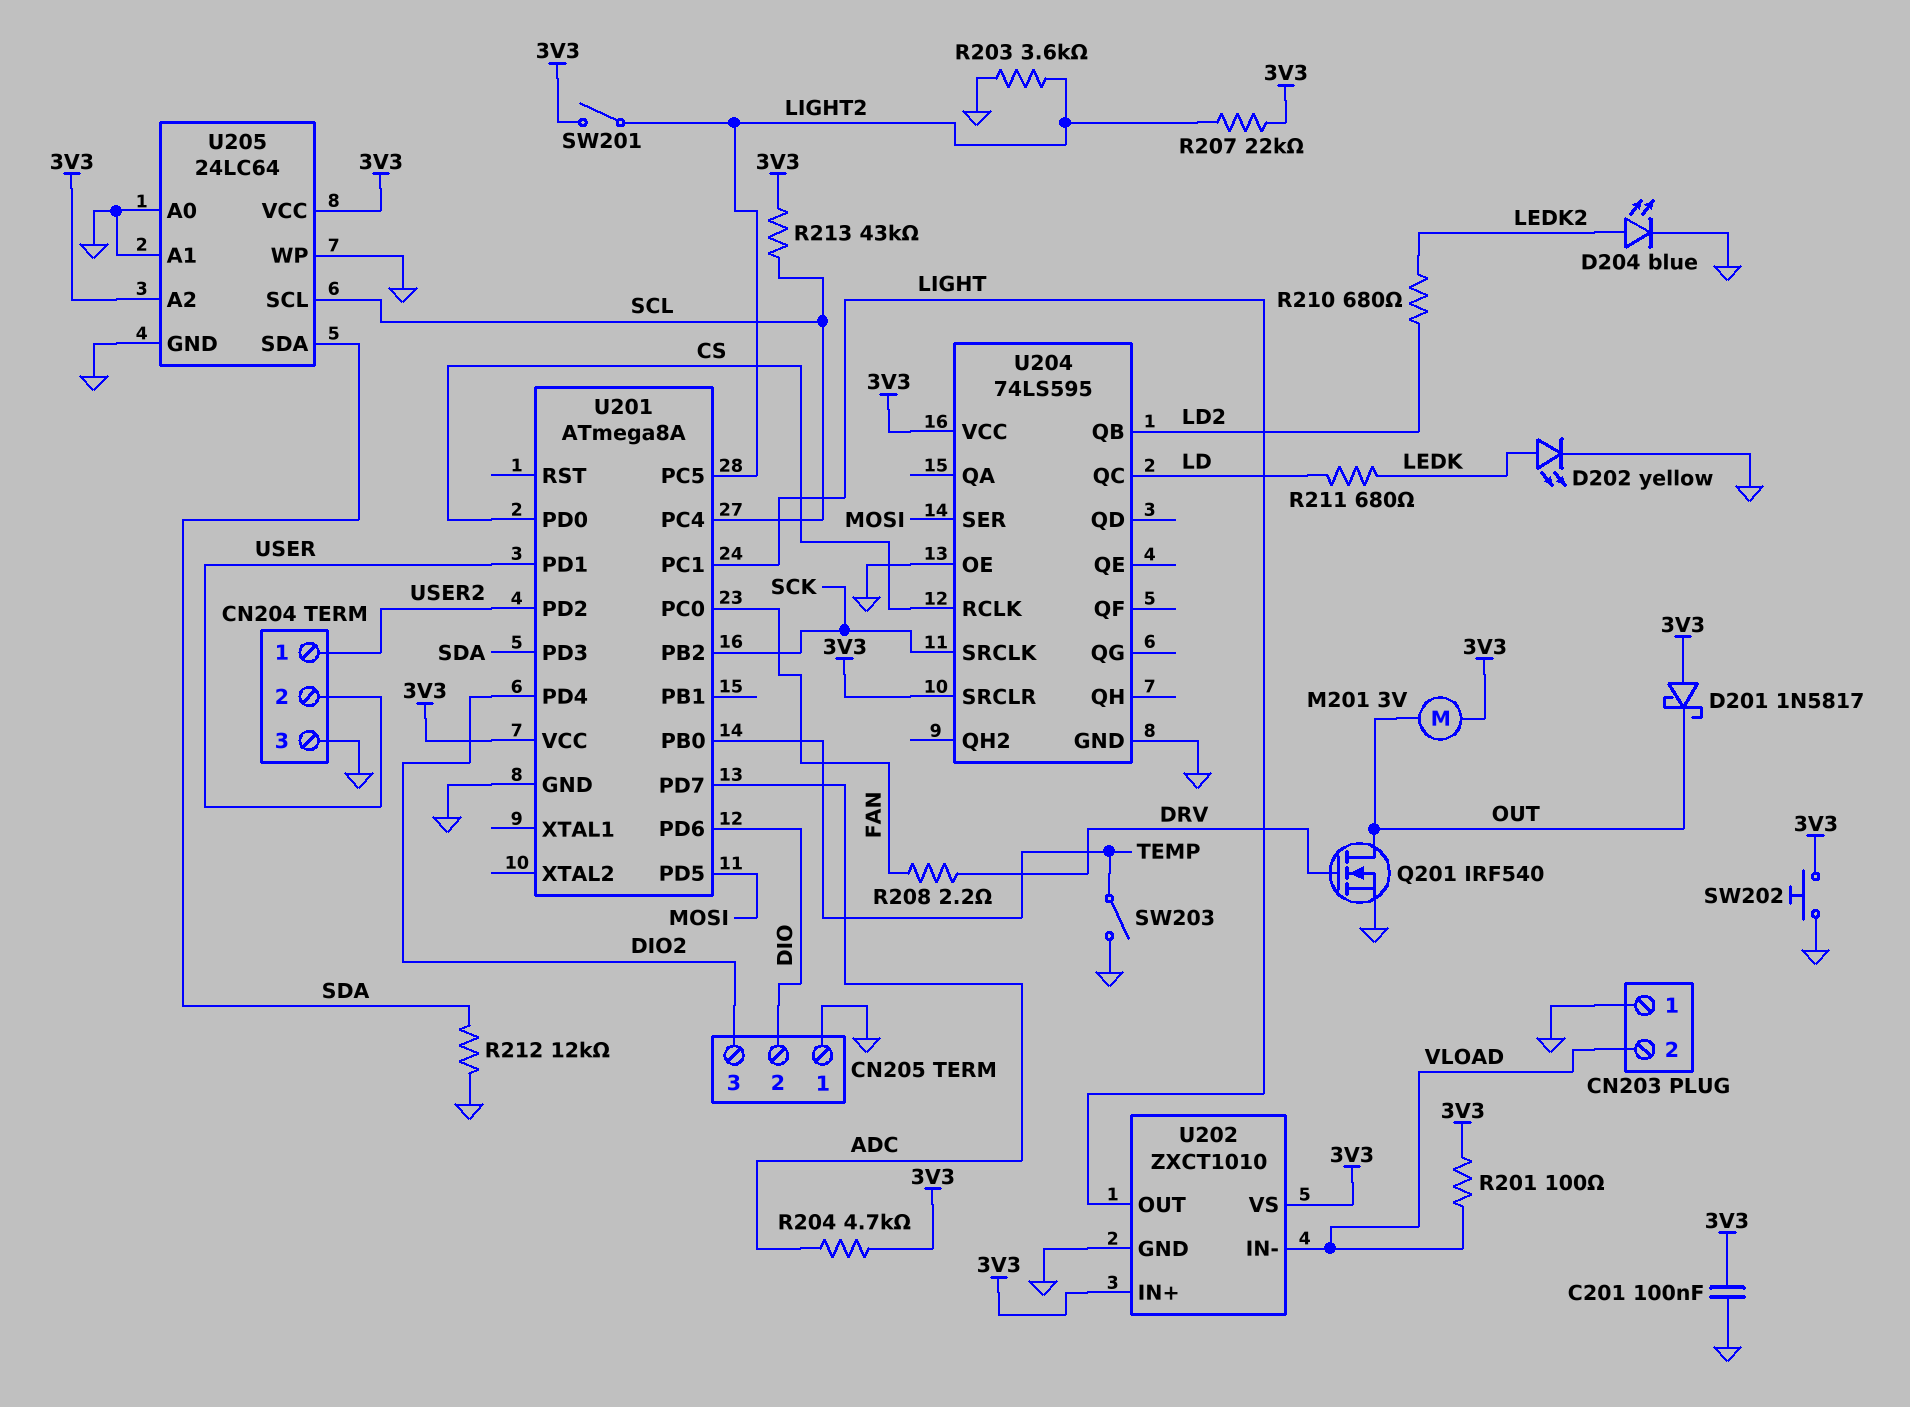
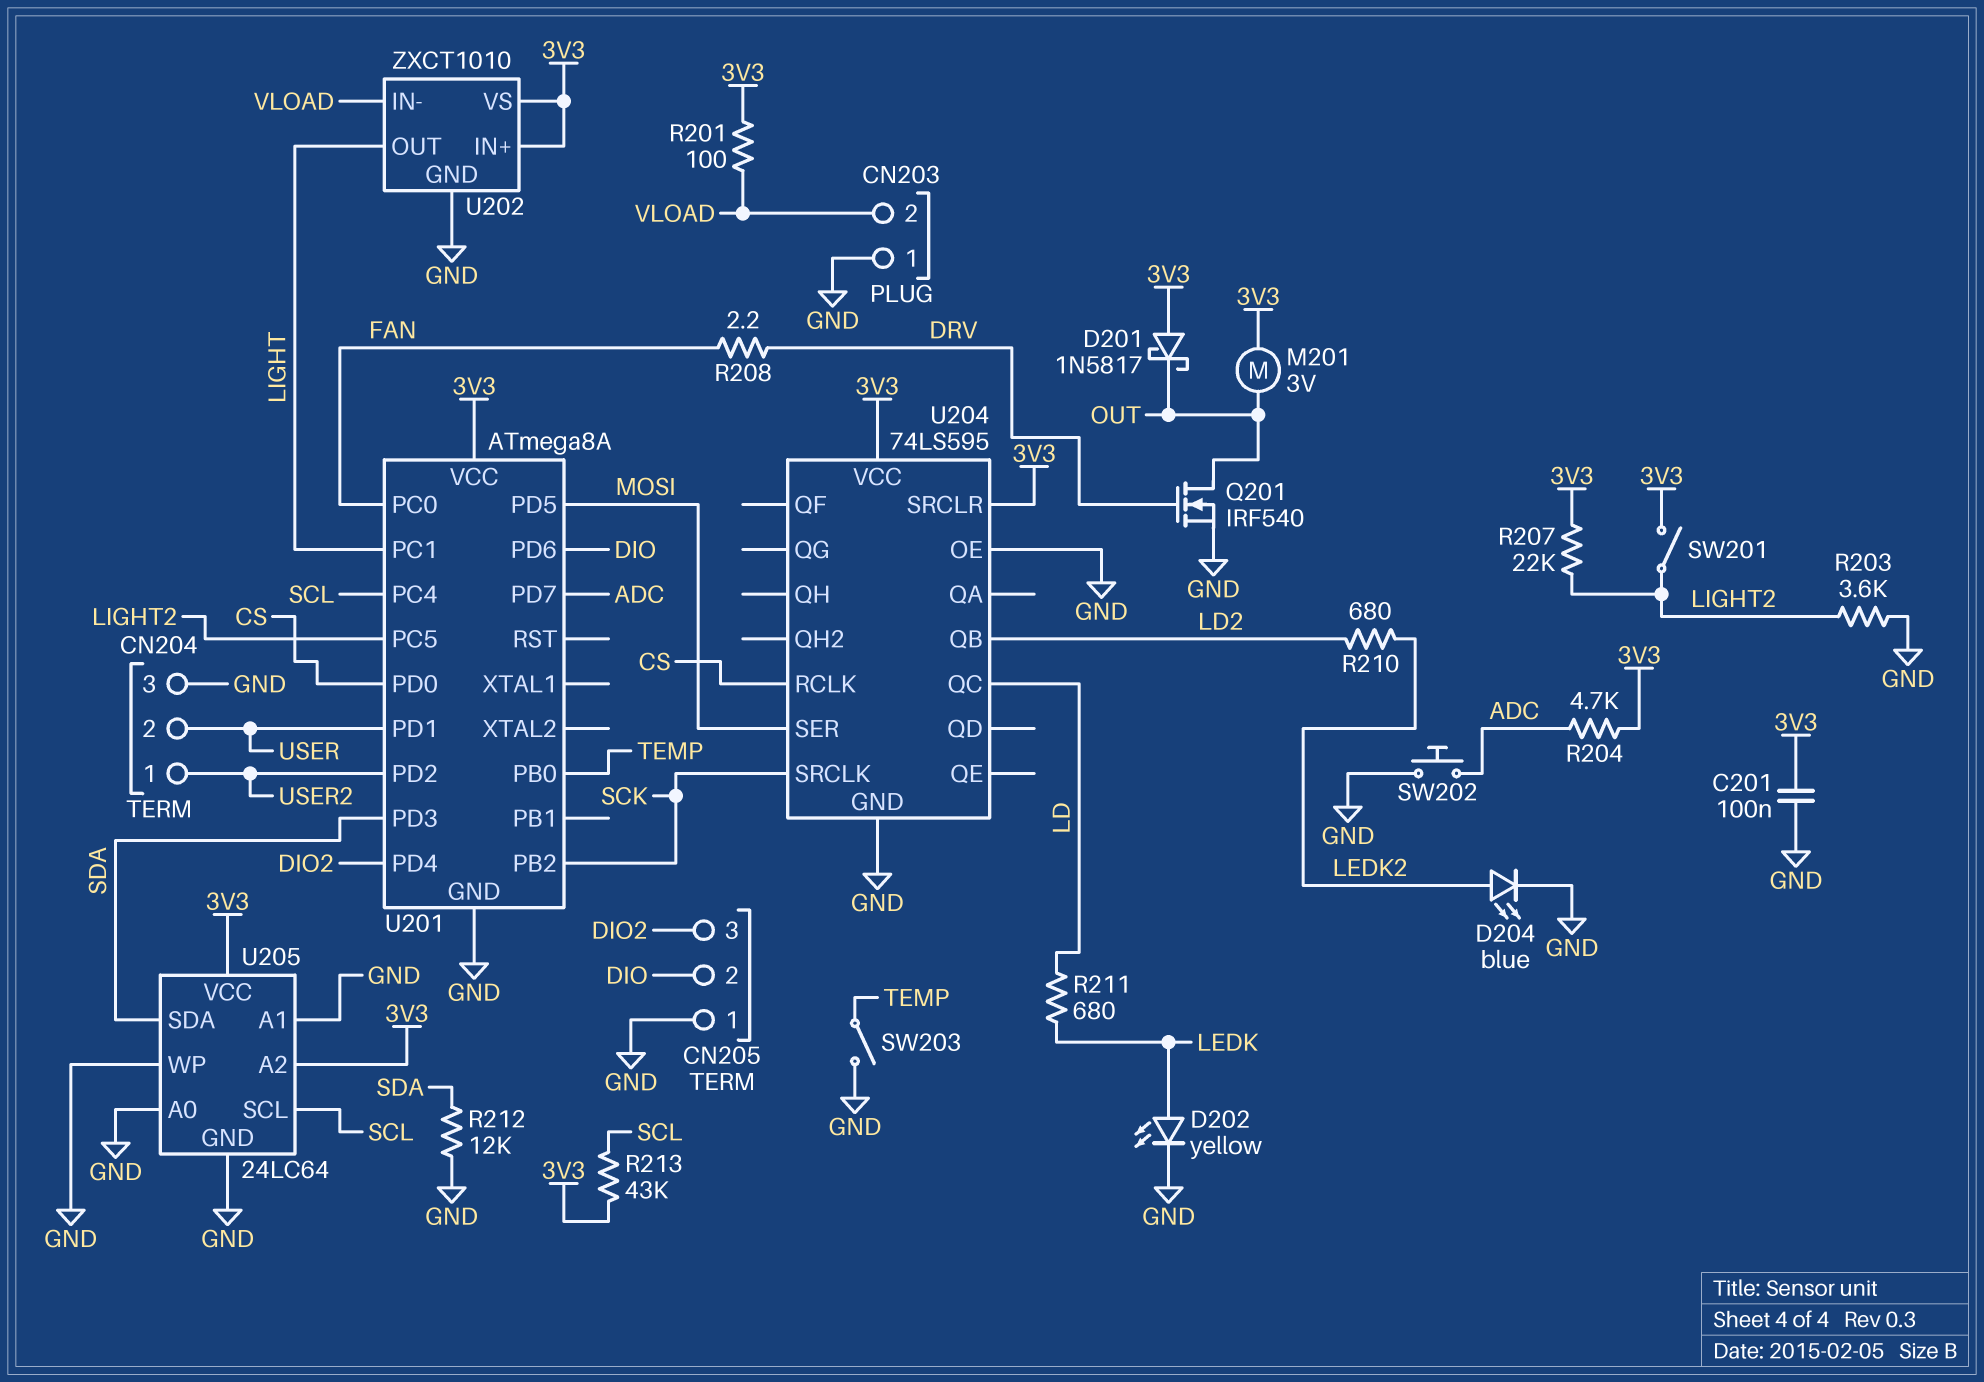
SW202: button (3V3, GND) -> button (ADC, GND)

